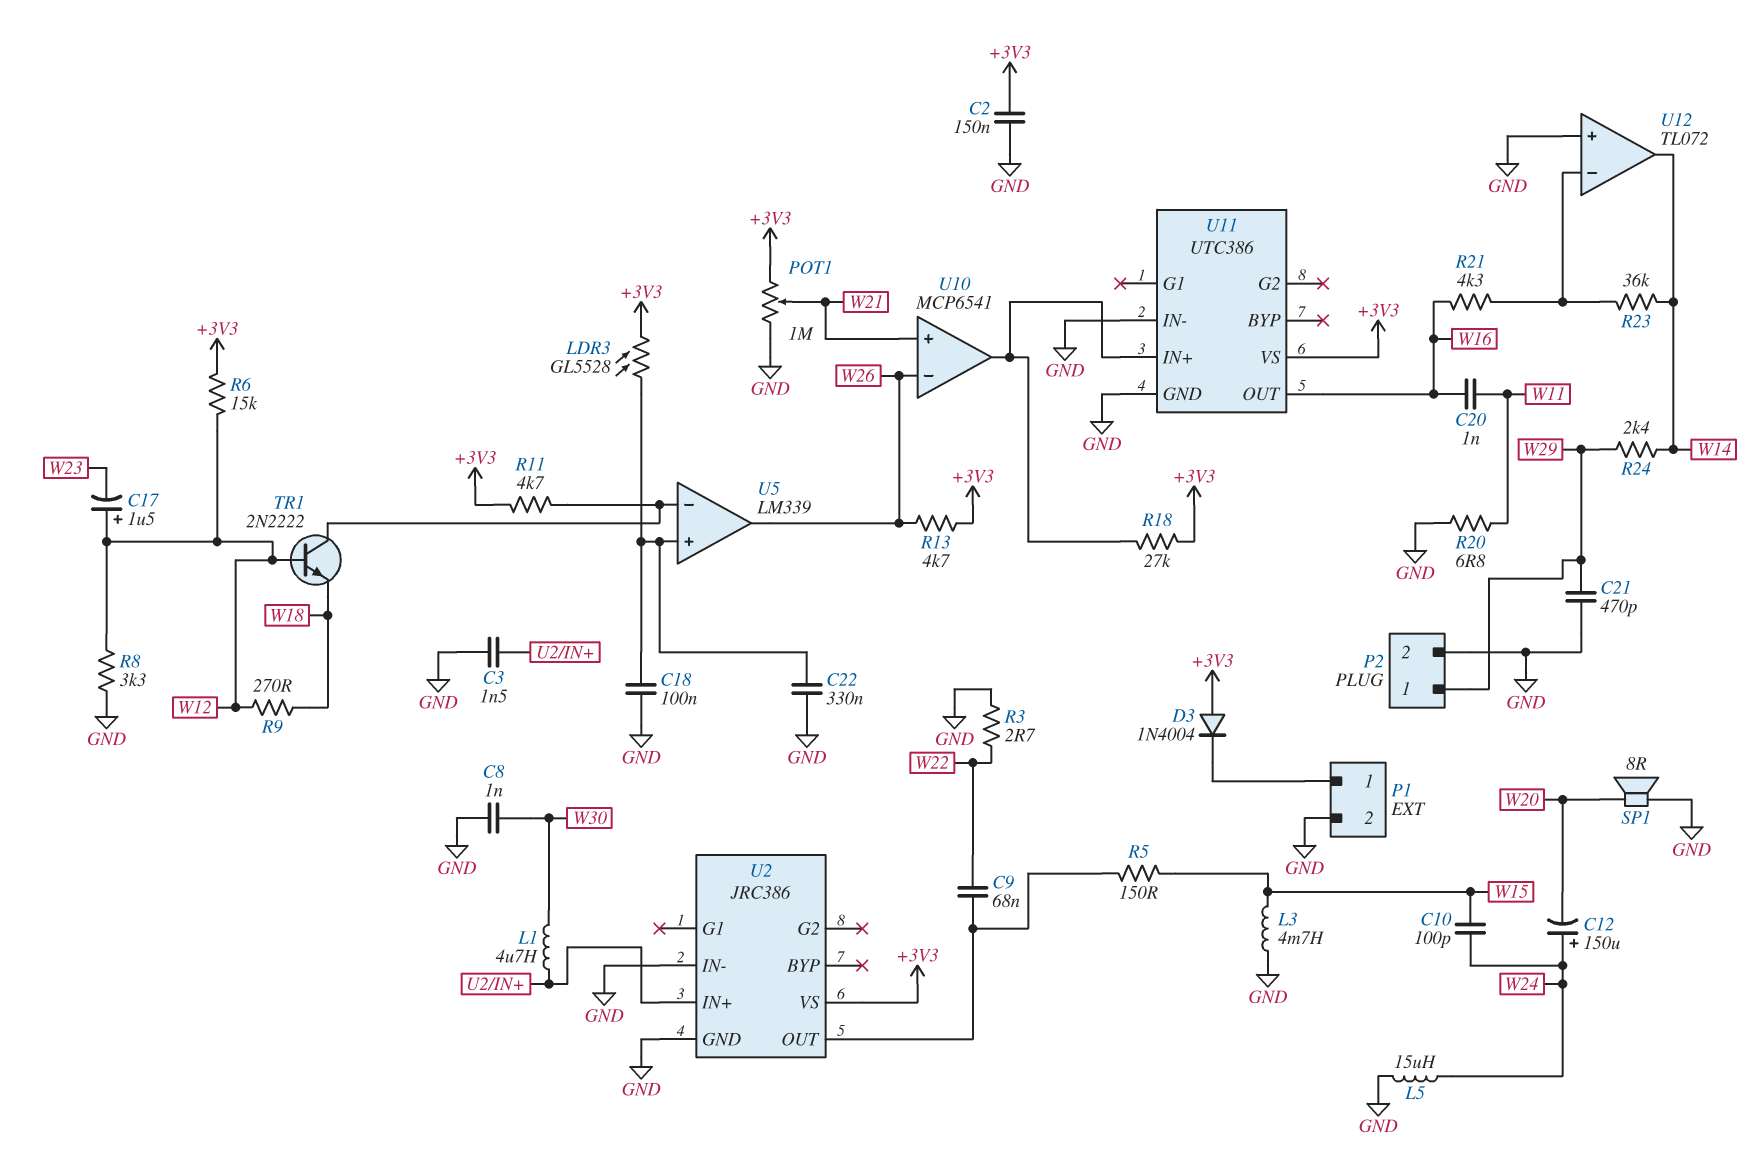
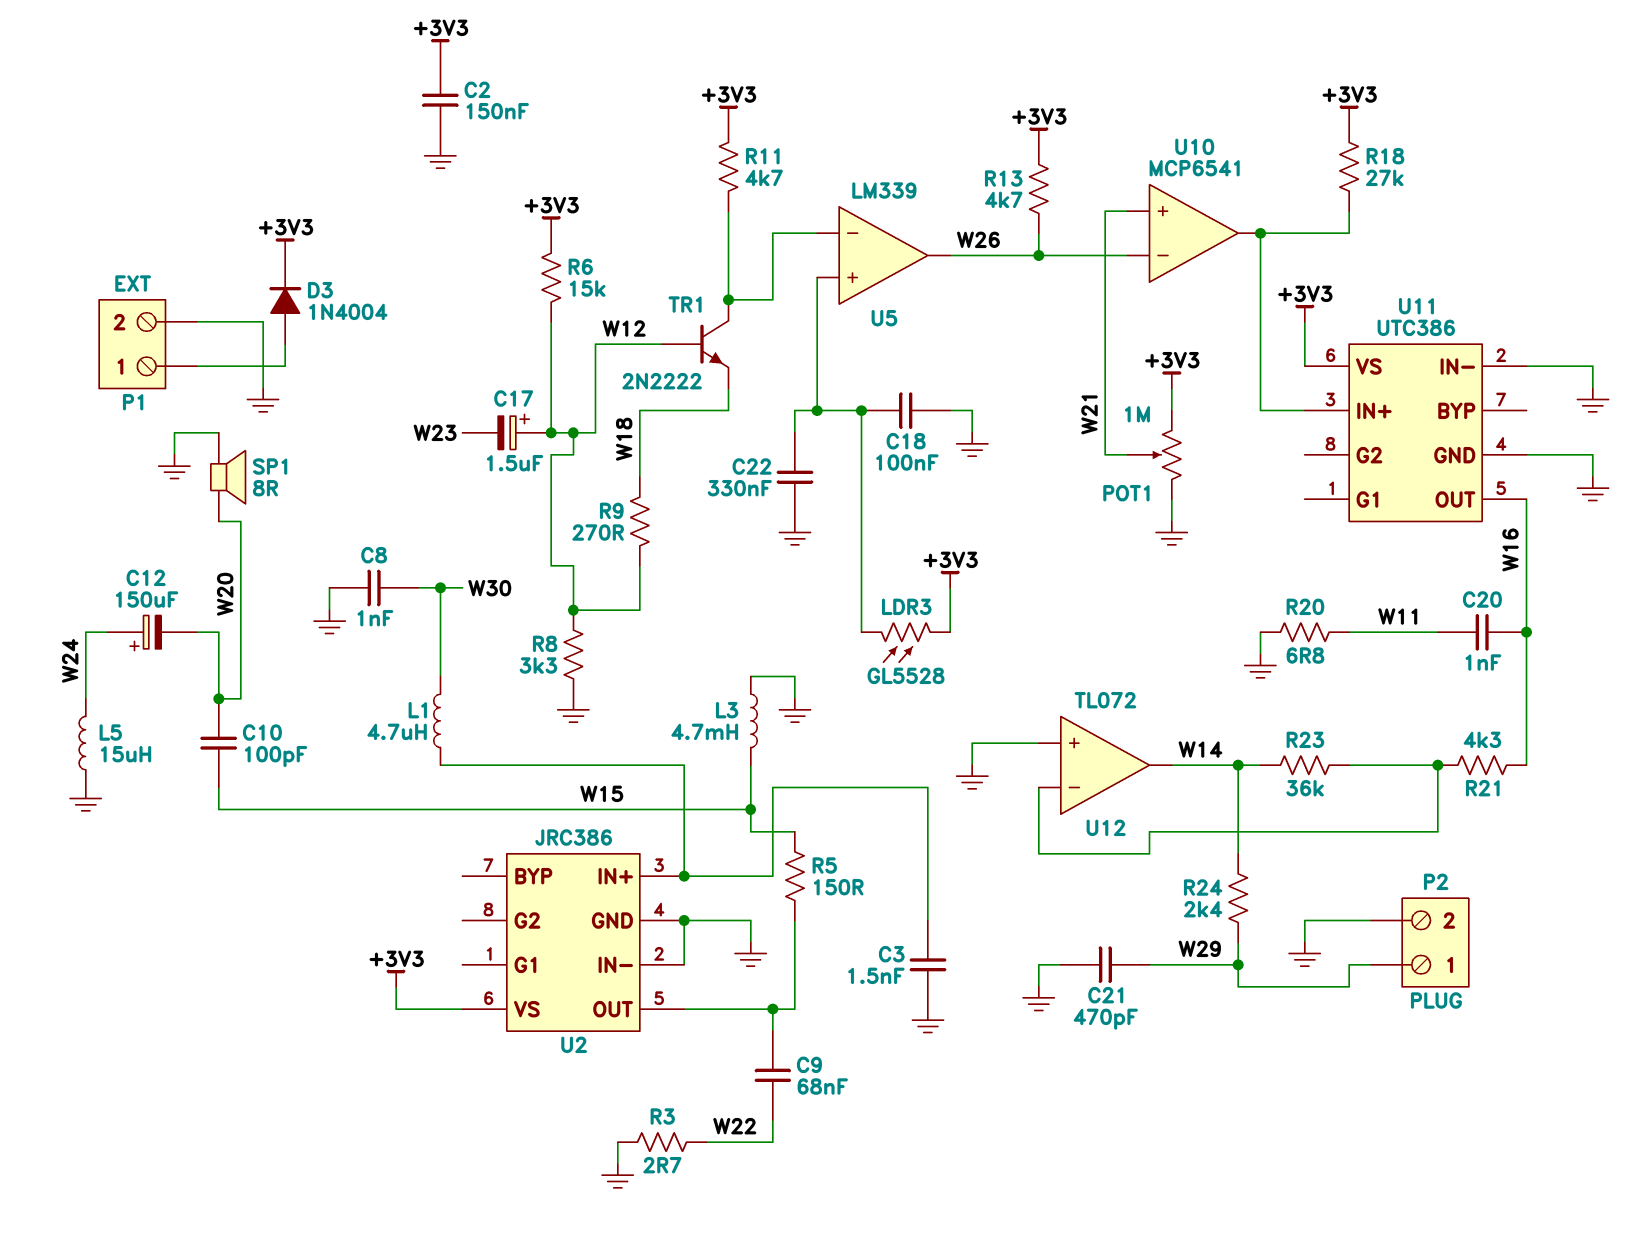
C10: 100pF (W15, W24) -> 100pF (W15, W20)
D3: diode 1N4004 (A +3V3, K P1/1) -> diode 1N4004 (A P1/1, K +3V3)

